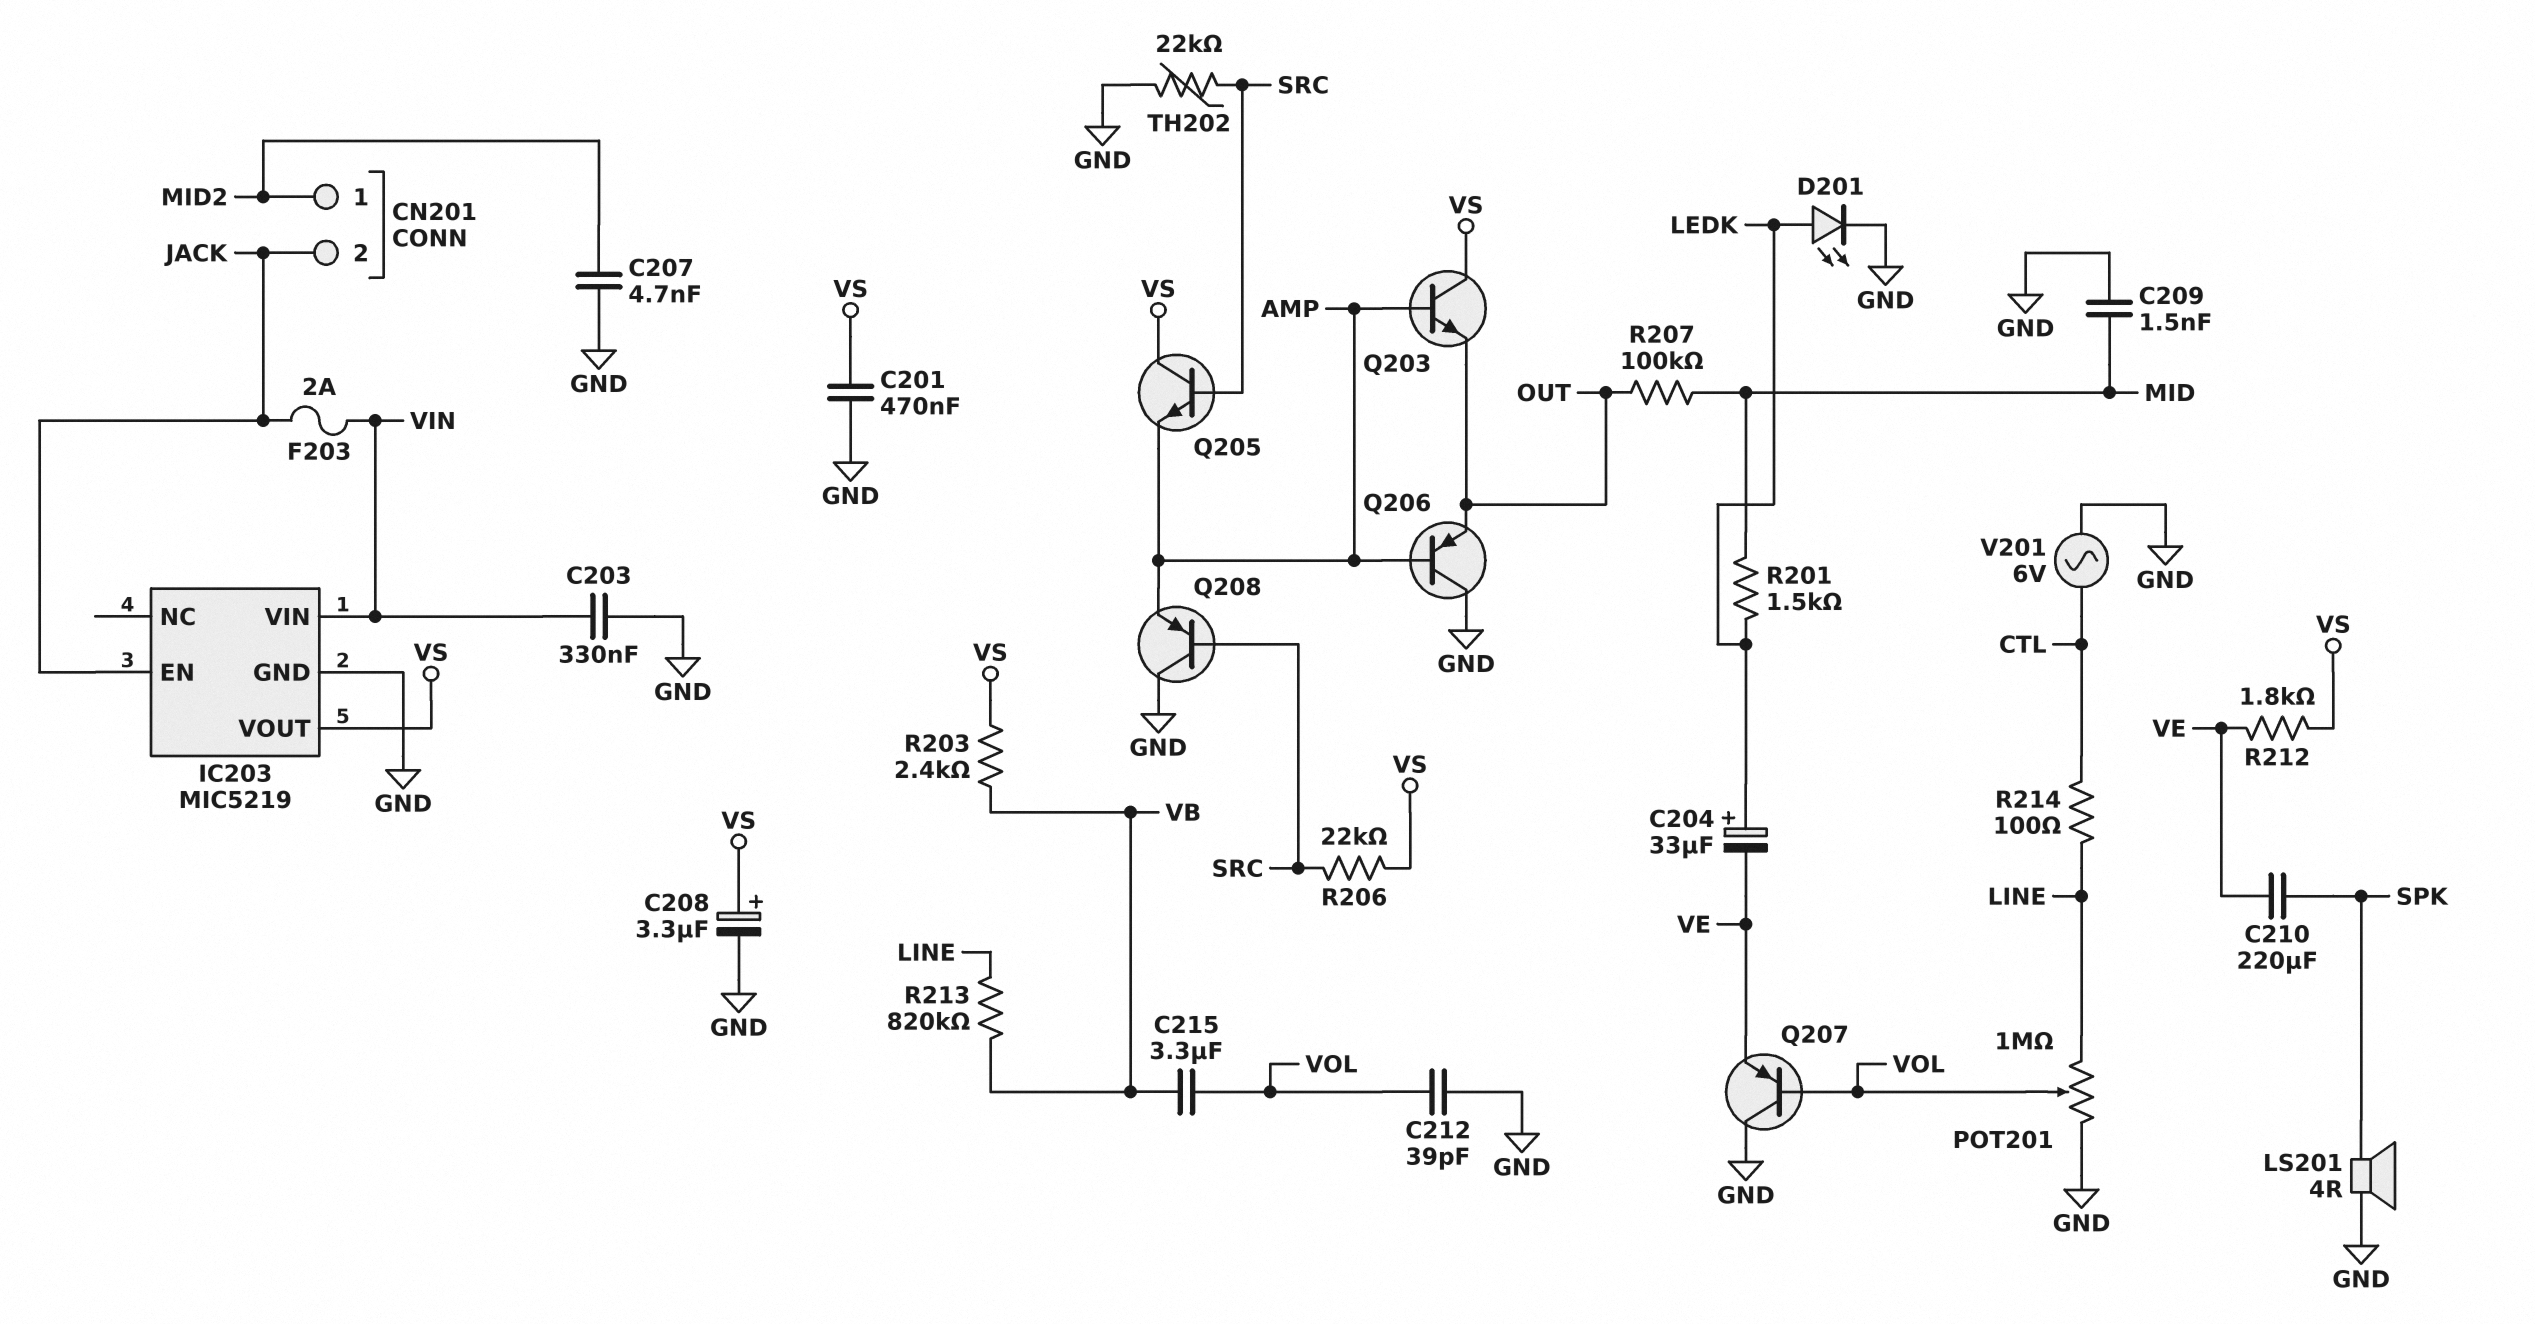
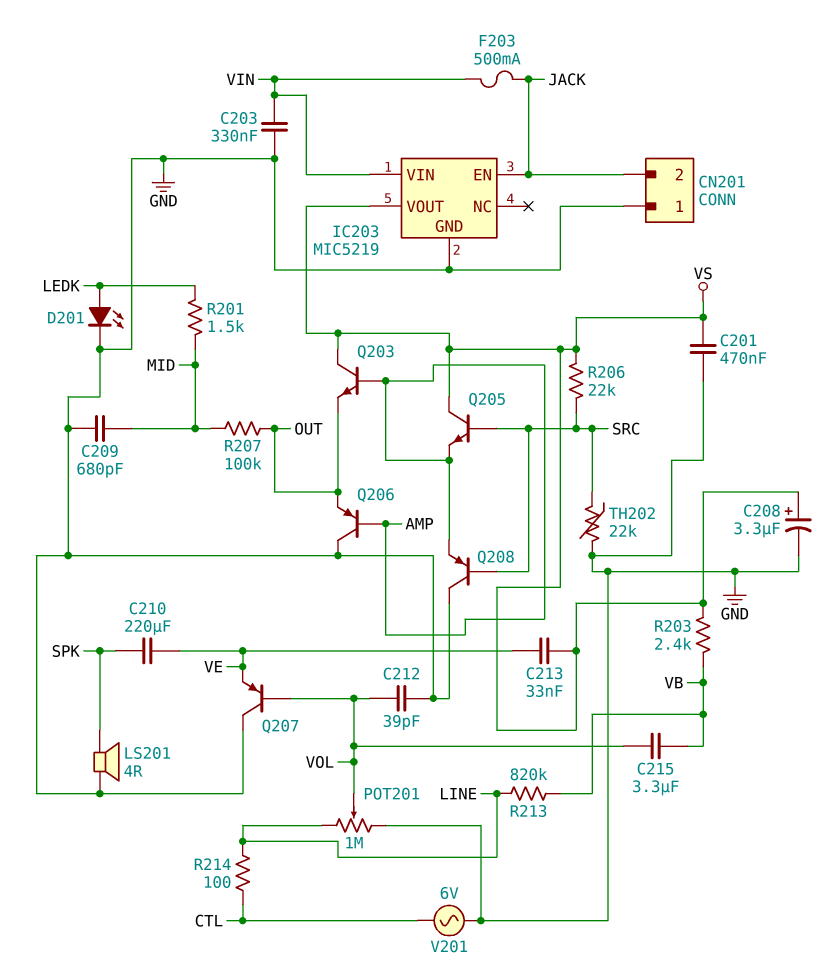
C204: 33uF (plus LEDK, minus VE) -> none
C207: 4.7nF (GND, MID2) -> none
C209: 1.5nF (GND, MID) -> 680pF (GND, MID)
C213: none -> 33nF (VE, VS)
CN201 pin 1: MID2 -> GND
F203: 2A (JACK, VIN) -> 500mA (JACK, VIN)
R212: 1.8k (VE, VS) -> none

